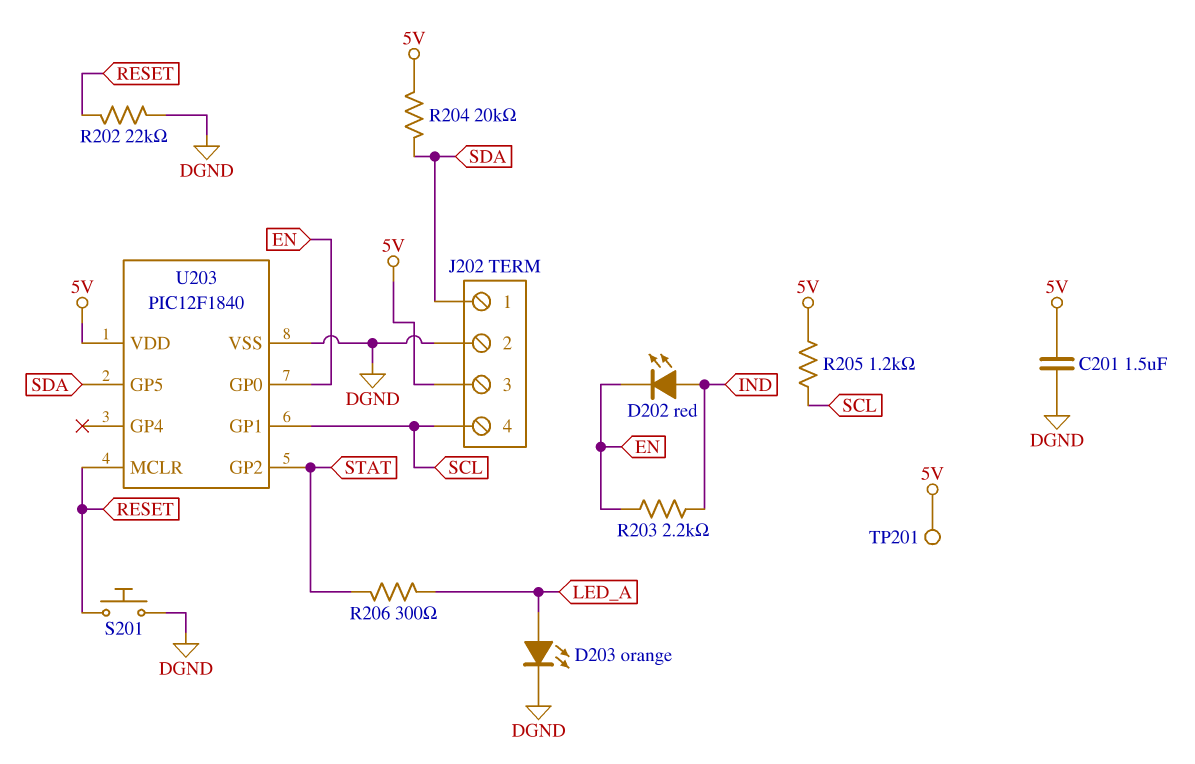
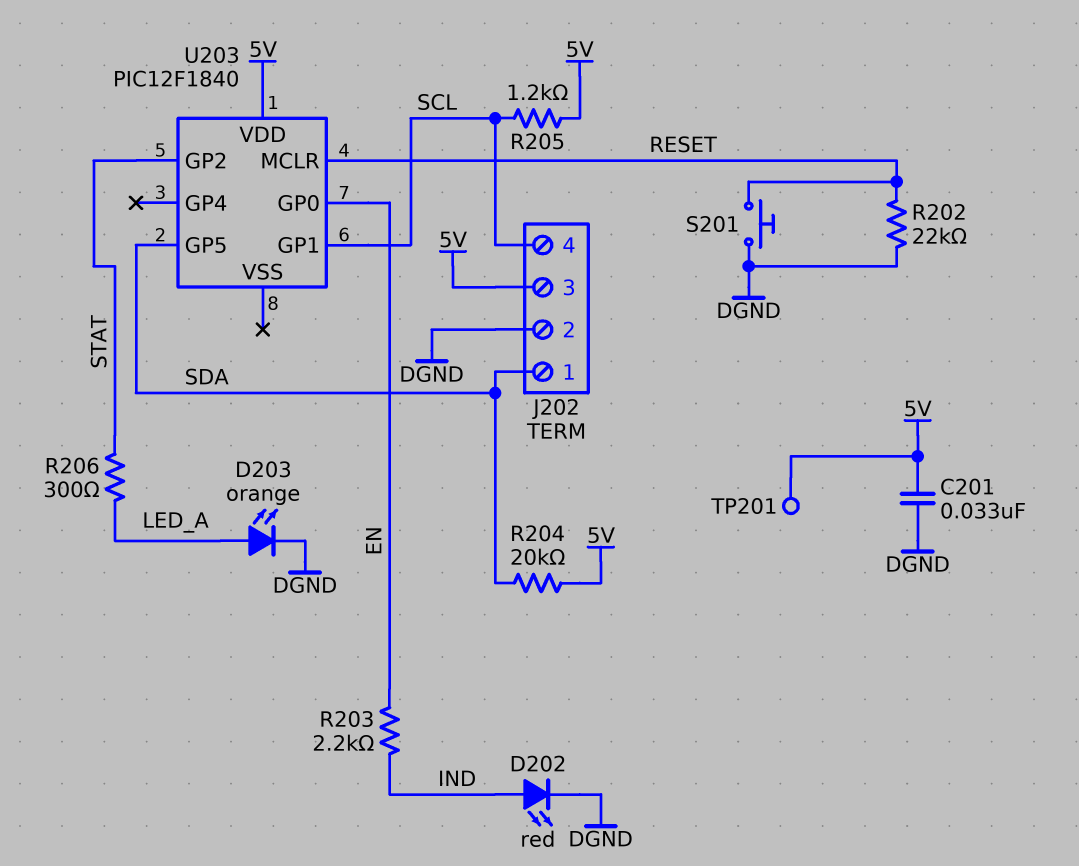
C201: 1.5uF (5V, DGND) -> 33nF (5V, DGND)
D202: LED red (A IND, K EN) -> LED red (A IND, K DGND)
U203 pin VSS: DGND -> none

